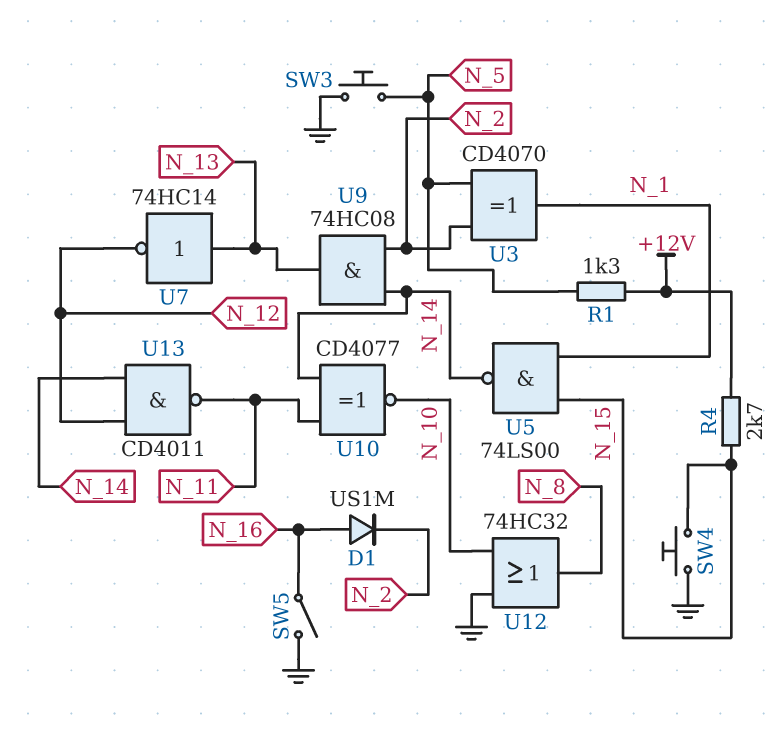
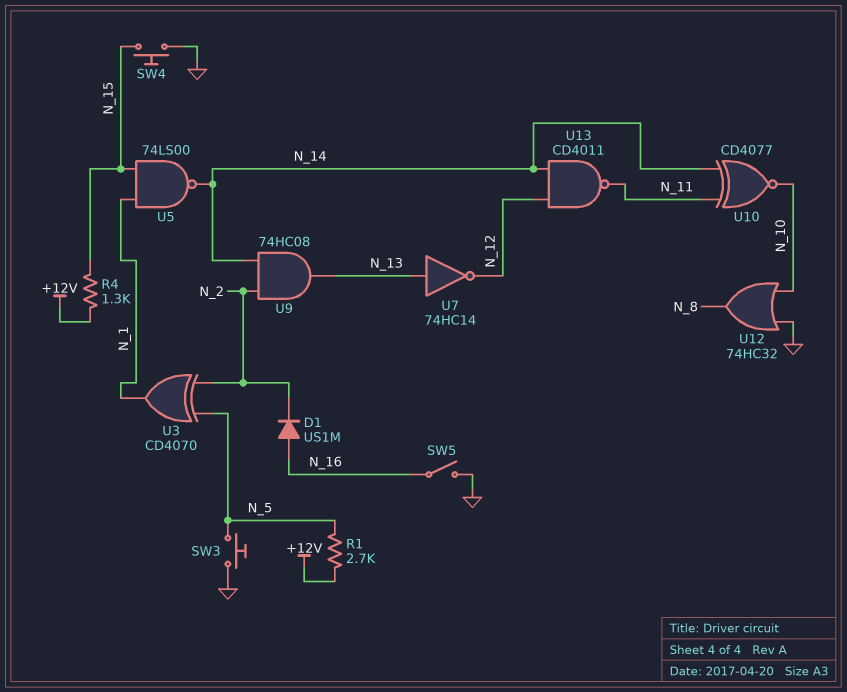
R1: 1.3k (+12V, N_5) -> 2.7k (+12V, N_5)
R4: 2.7k (+12V, N_15) -> 1.3k (+12V, N_15)

